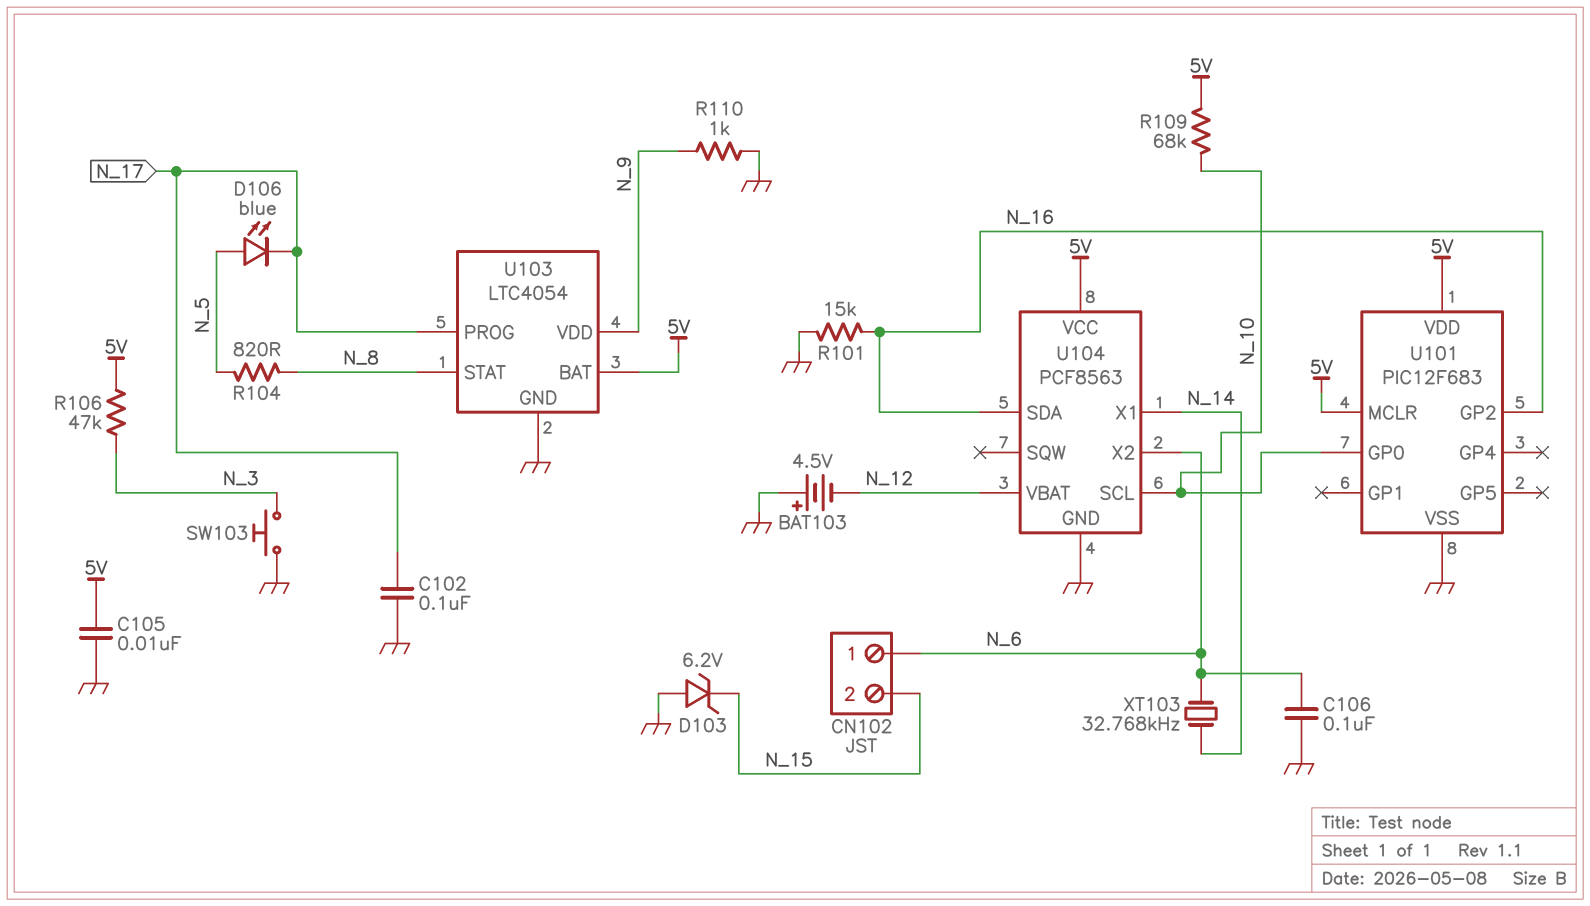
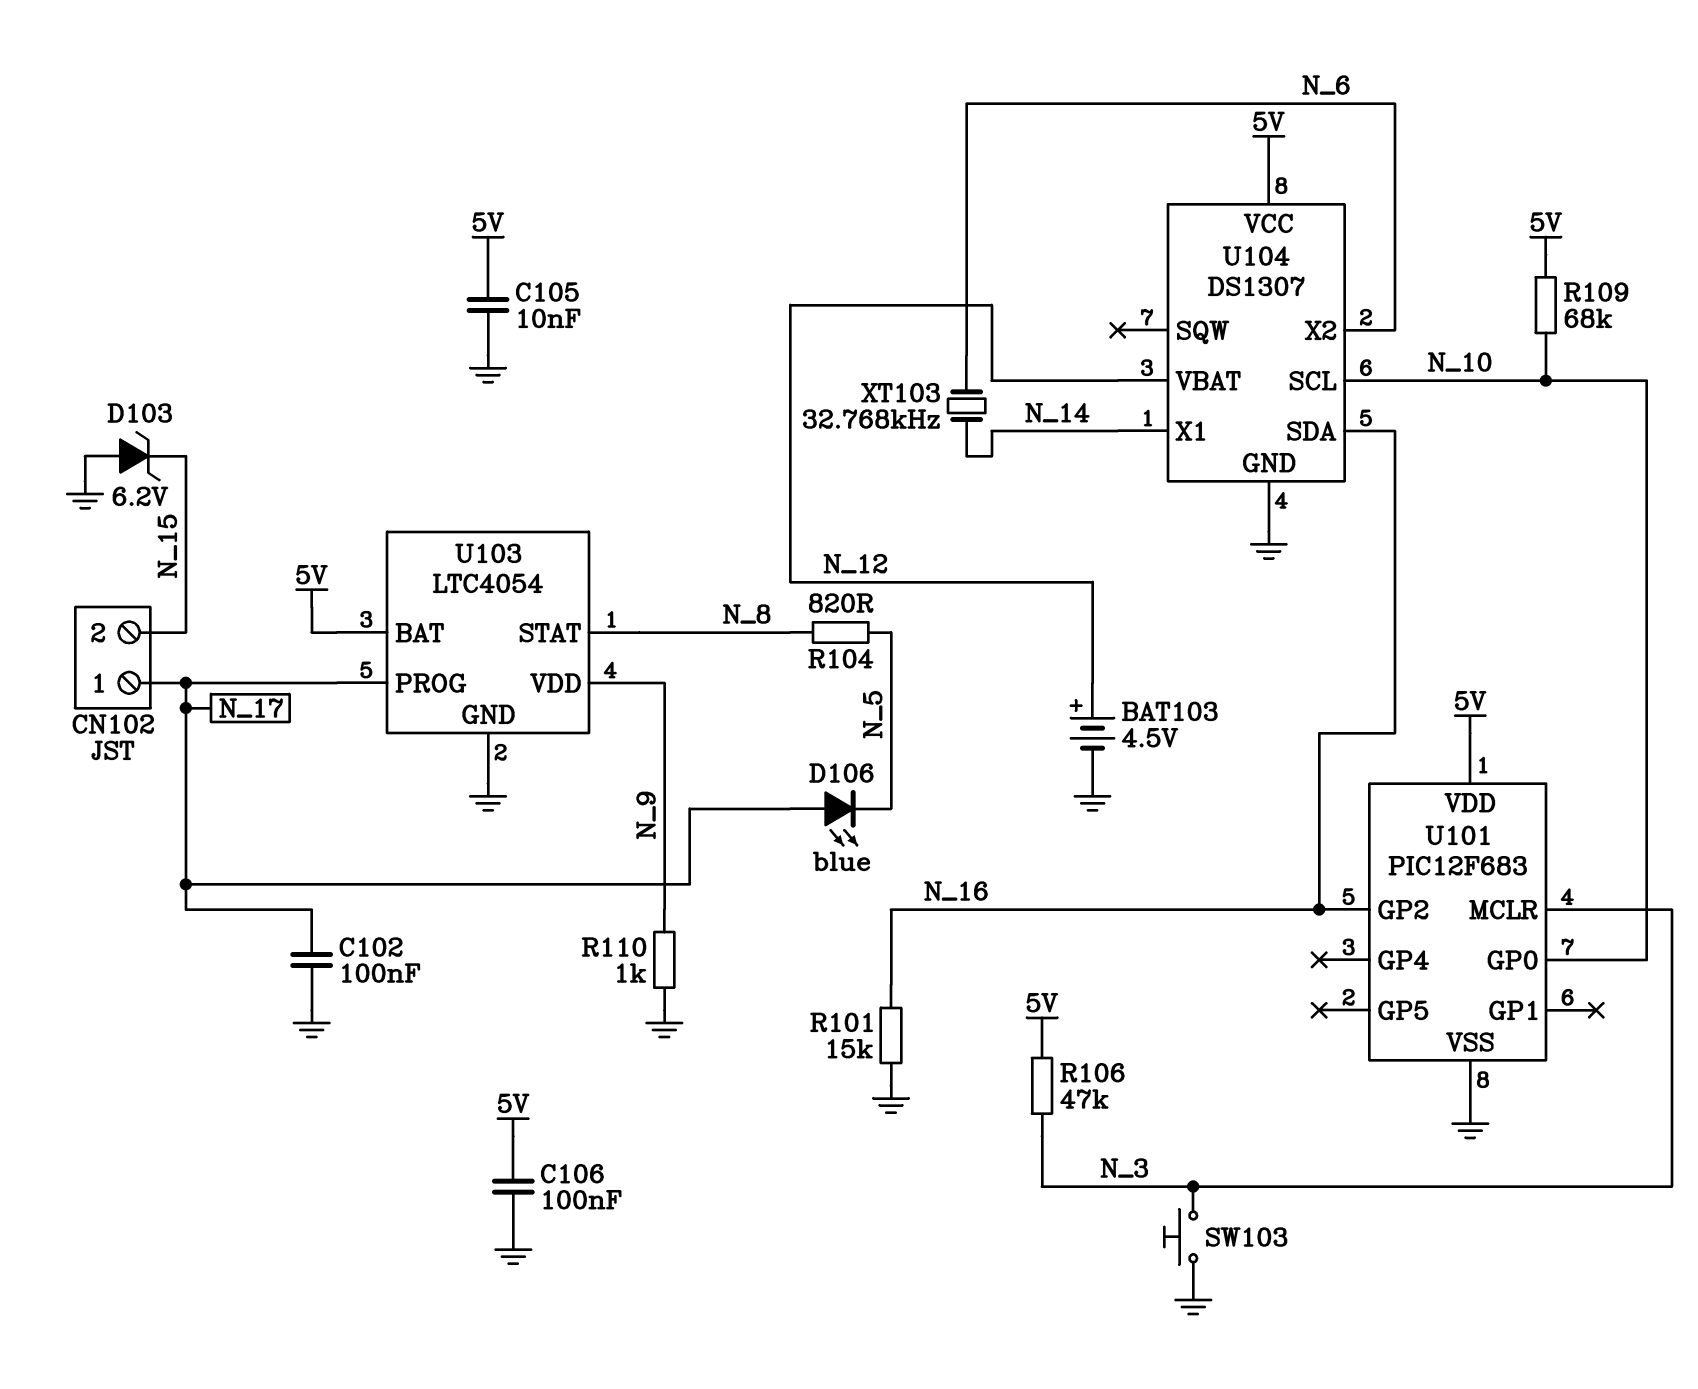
BAT103: 4.5V (plus GND, minus N_12) -> 4.5V (plus N_12, minus GND)
C106: 100nF (GND, N_6) -> 100nF (5V, GND)
CN102 pin 1: N_6 -> N_17
D106: LED blue (A N_5, K N_17) -> LED blue (A N_17, K N_5)
U101 pin MCLR: 5V -> N_3
U104: PCF8563 -> DS1307

